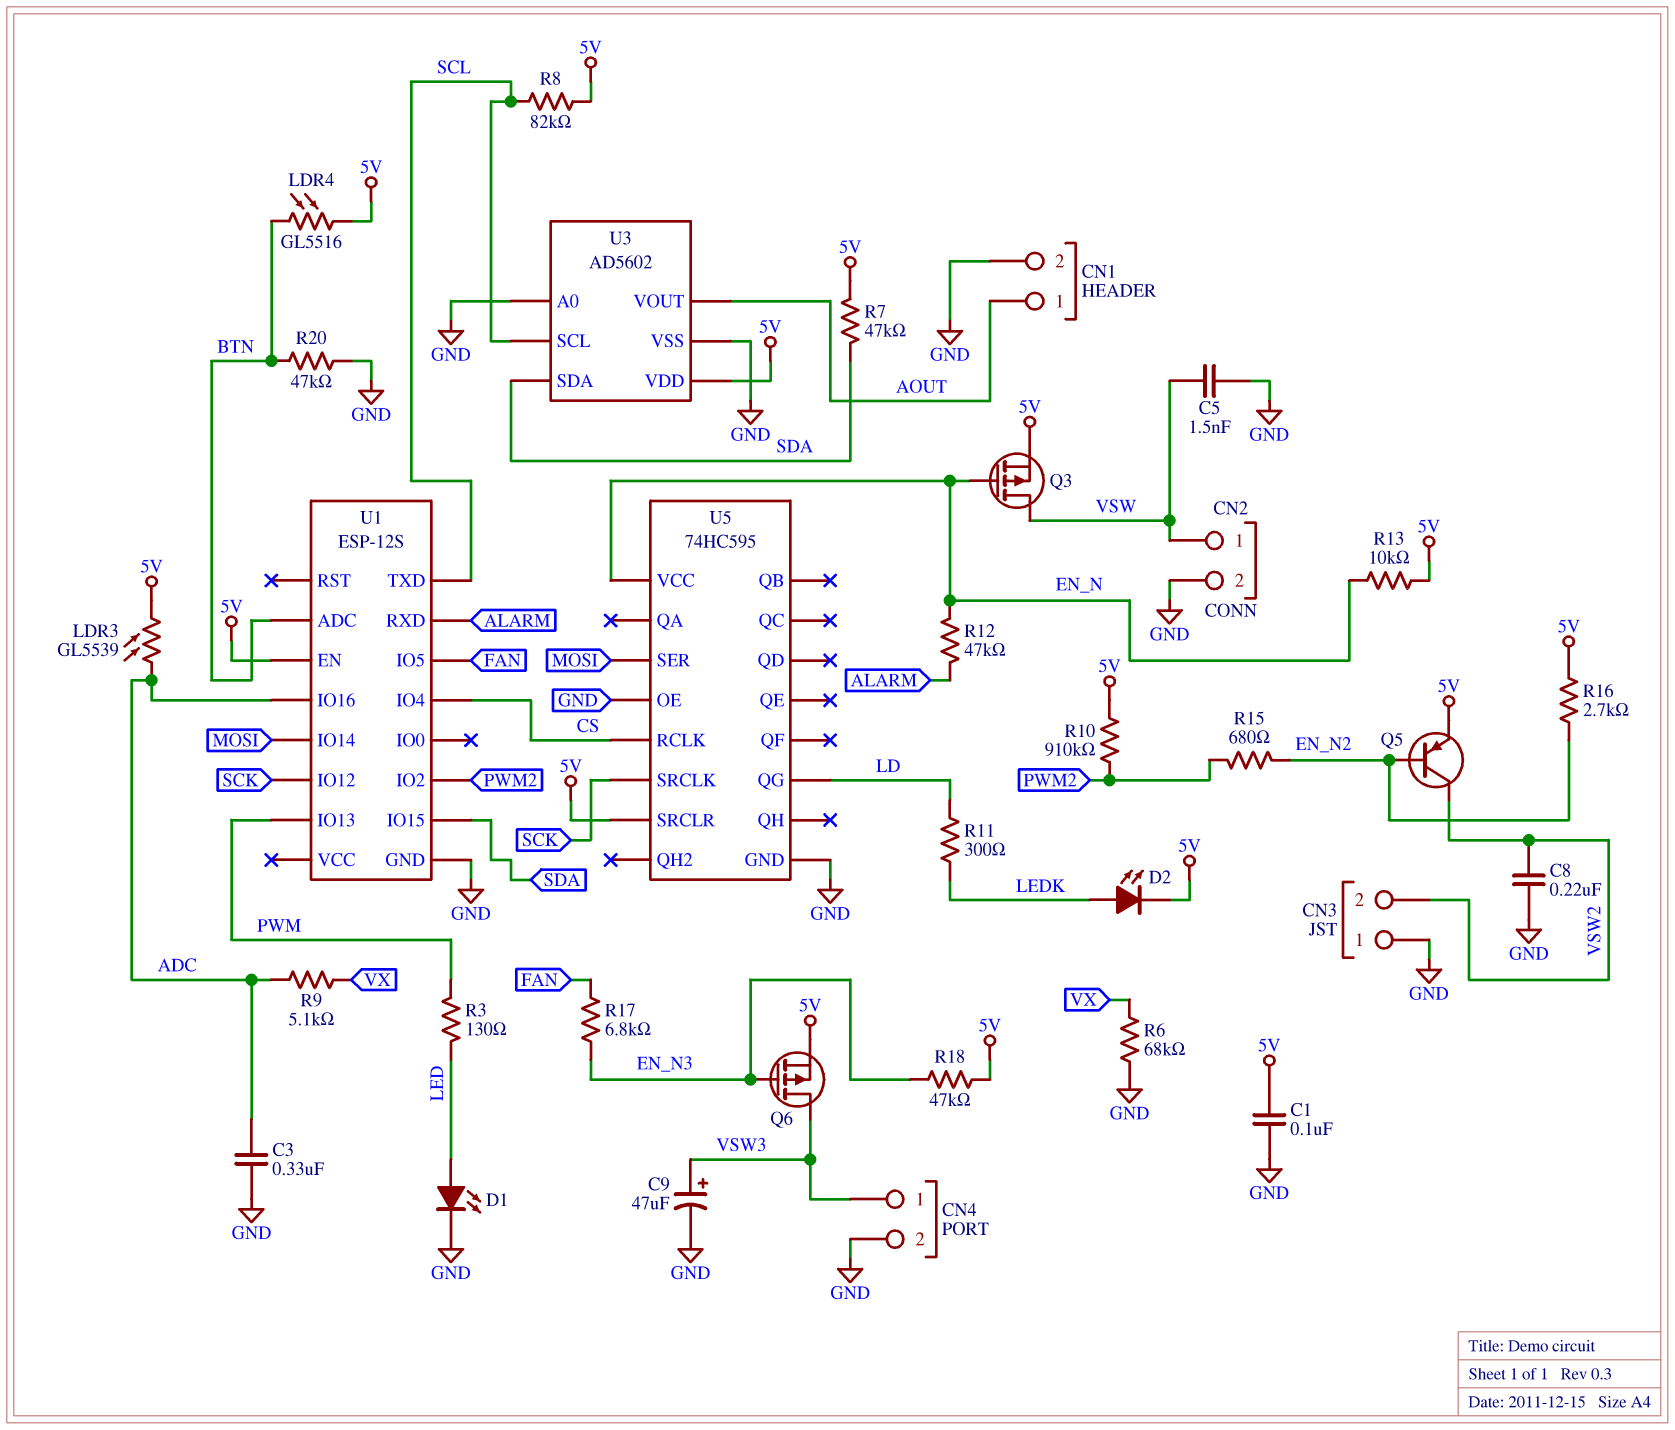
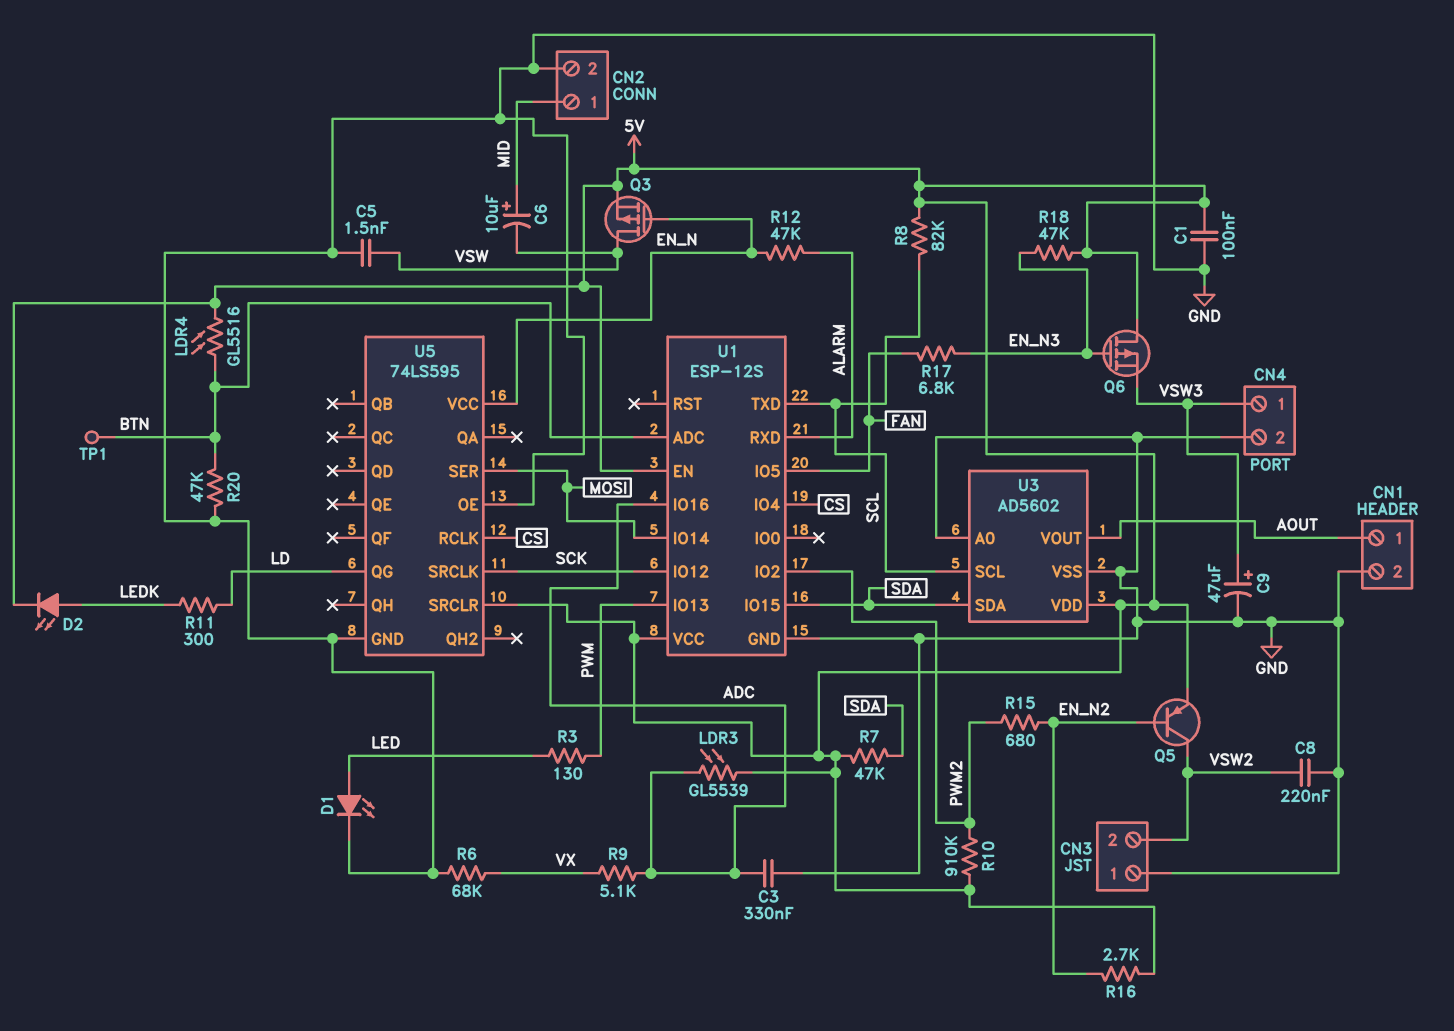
C6: none -> 10uF (plus MID, minus VSW)
CN2 pin 1: VSW -> MID
Q6: PMOS (G EN_N3, D VSW3, S 5V) -> PMOS (G EN_N3, D 5V, S VSW3)
R13: 10k (5V, EN_N) -> none
TP1: none -> test point (BTN)
U1 pin VCC: none -> 5V
U5: 74HC595 -> 74LS595

